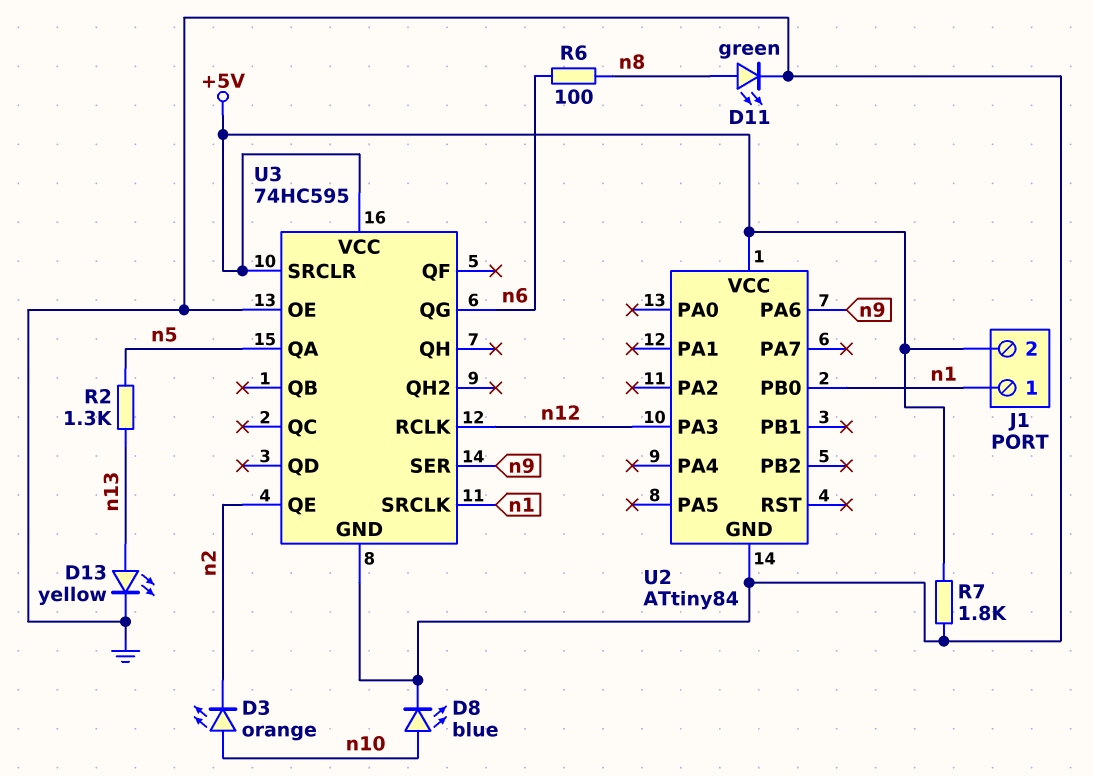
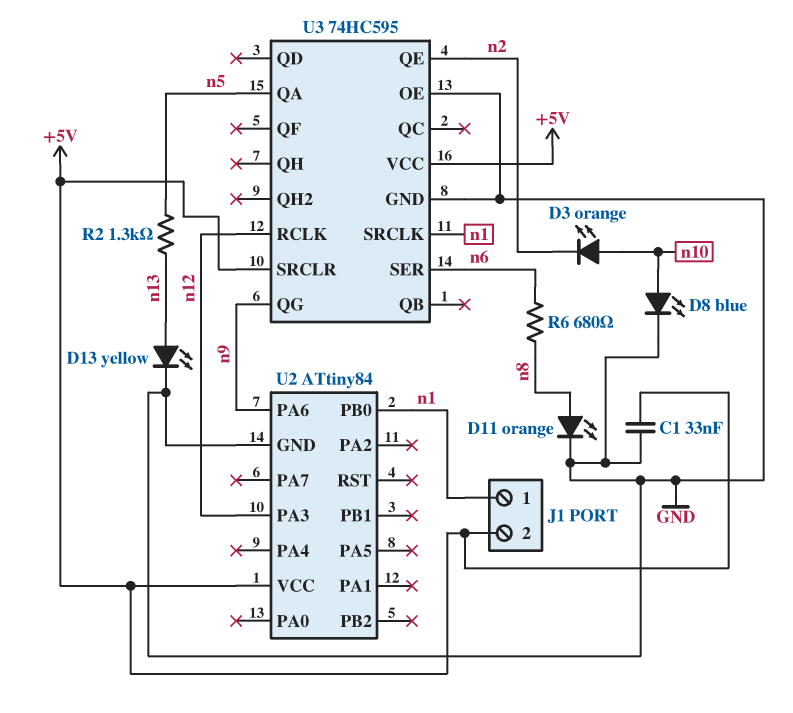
C1: none -> 33nF (+5V, GND)
D11: LED green (A n8, K GND) -> LED orange (A n8, K GND)
R6: 100 (n6, n8) -> 680 (n6, n8)
R7: 1.8k (+5V, GND) -> none
U3 pin QG: n6 -> n9
U3 pin SER: n9 -> n6

